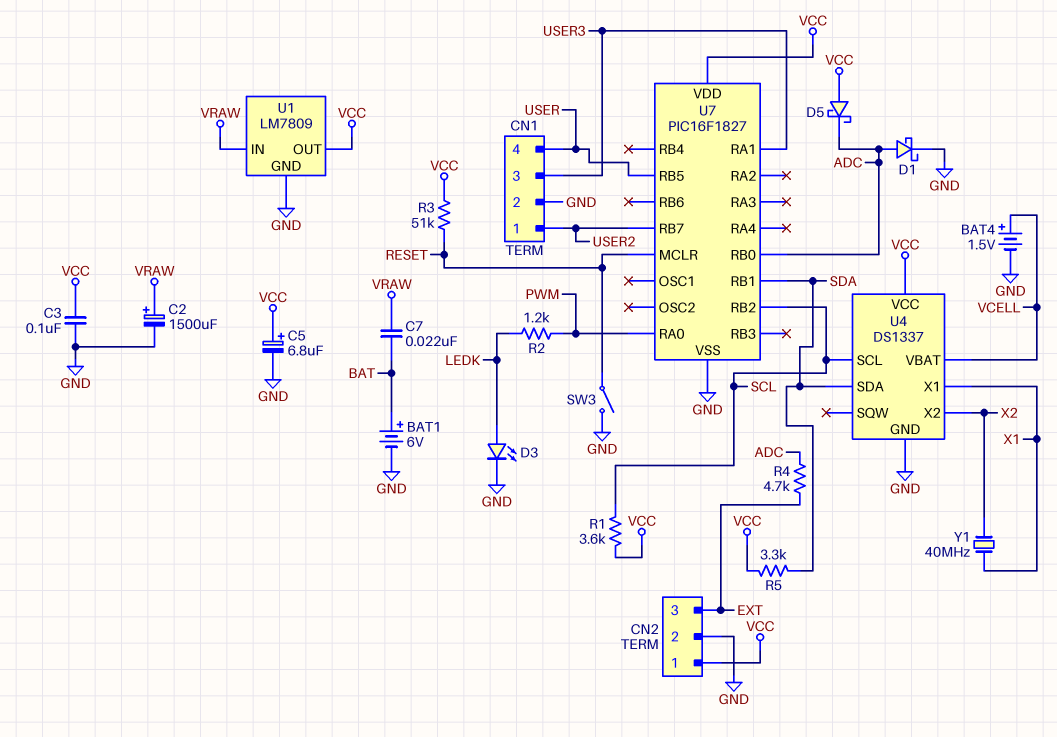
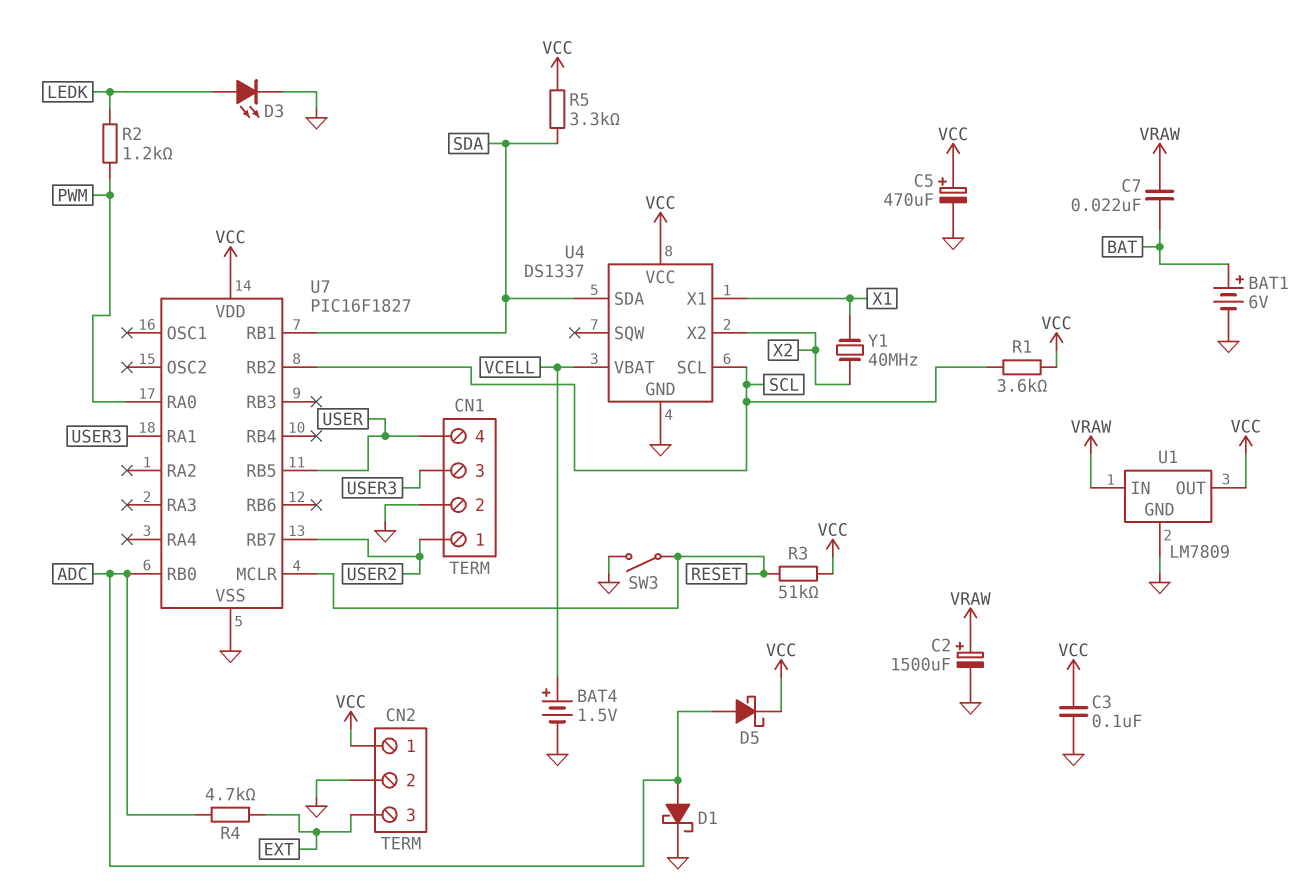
C5: 6.8uF (plus VCC, minus GND) -> 470uF (plus VCC, minus GND)
D5: schottky (A VCC, K ADC) -> schottky (A ADC, K VCC)

